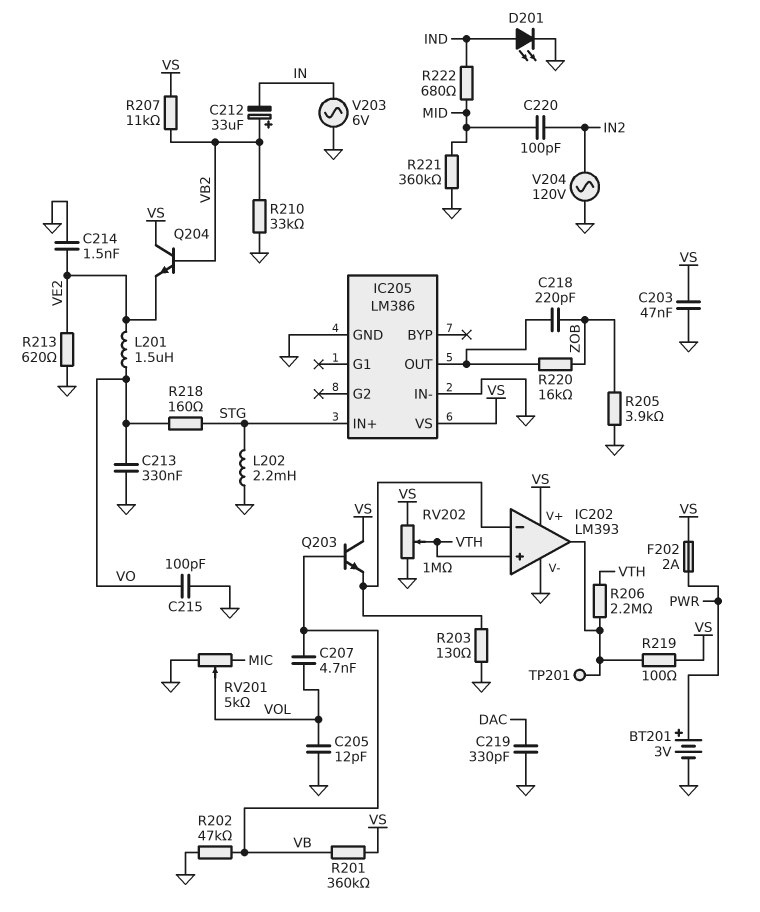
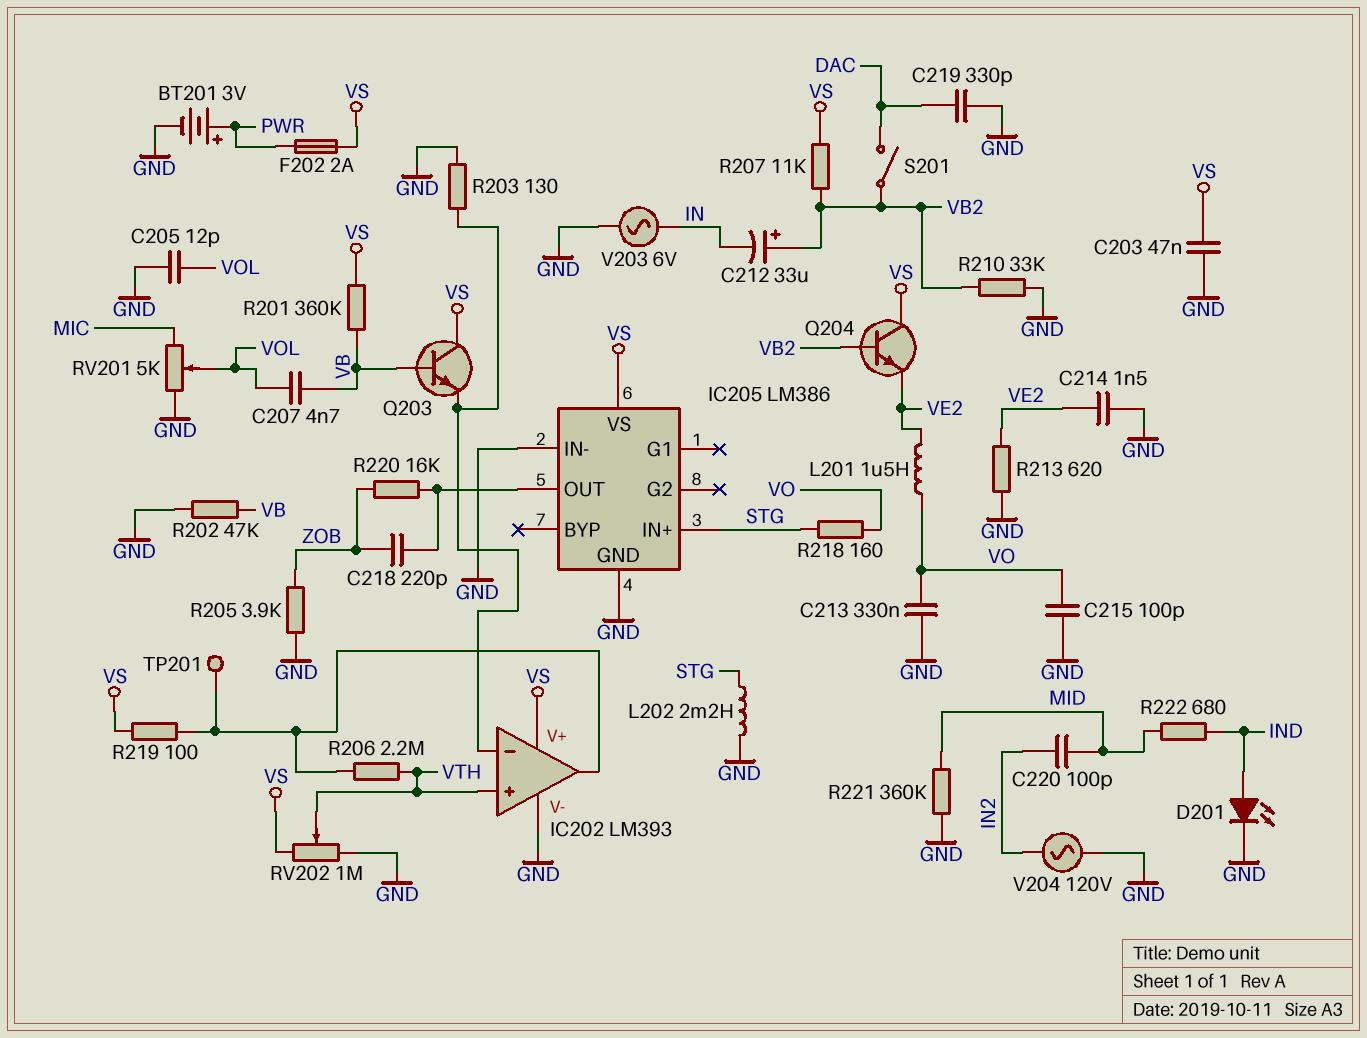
S201: none -> switch (DAC, VB2)

